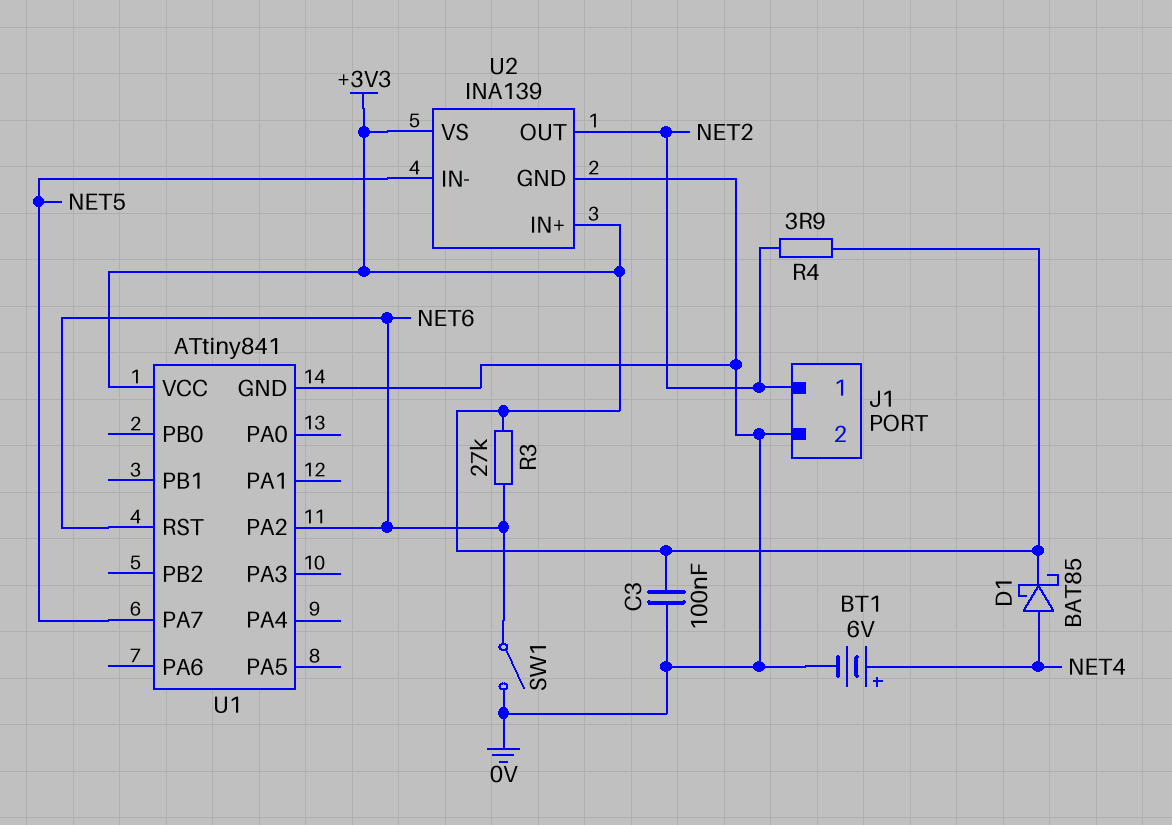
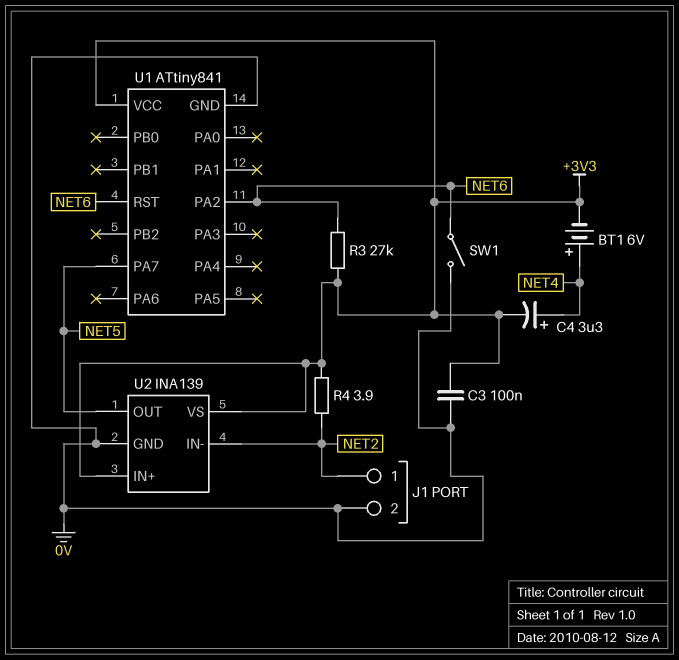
BT1: 6V (plus NET4, minus 0V) -> 6V (plus NET4, minus +3V3)
C4: none -> 3.3uF (plus NET4, minus +3V3)
D1: schottky BAT85 (A NET4, K +3V3) -> none
U2 pin IN-: NET5 -> NET2
U2 pin OUT: NET2 -> NET5

